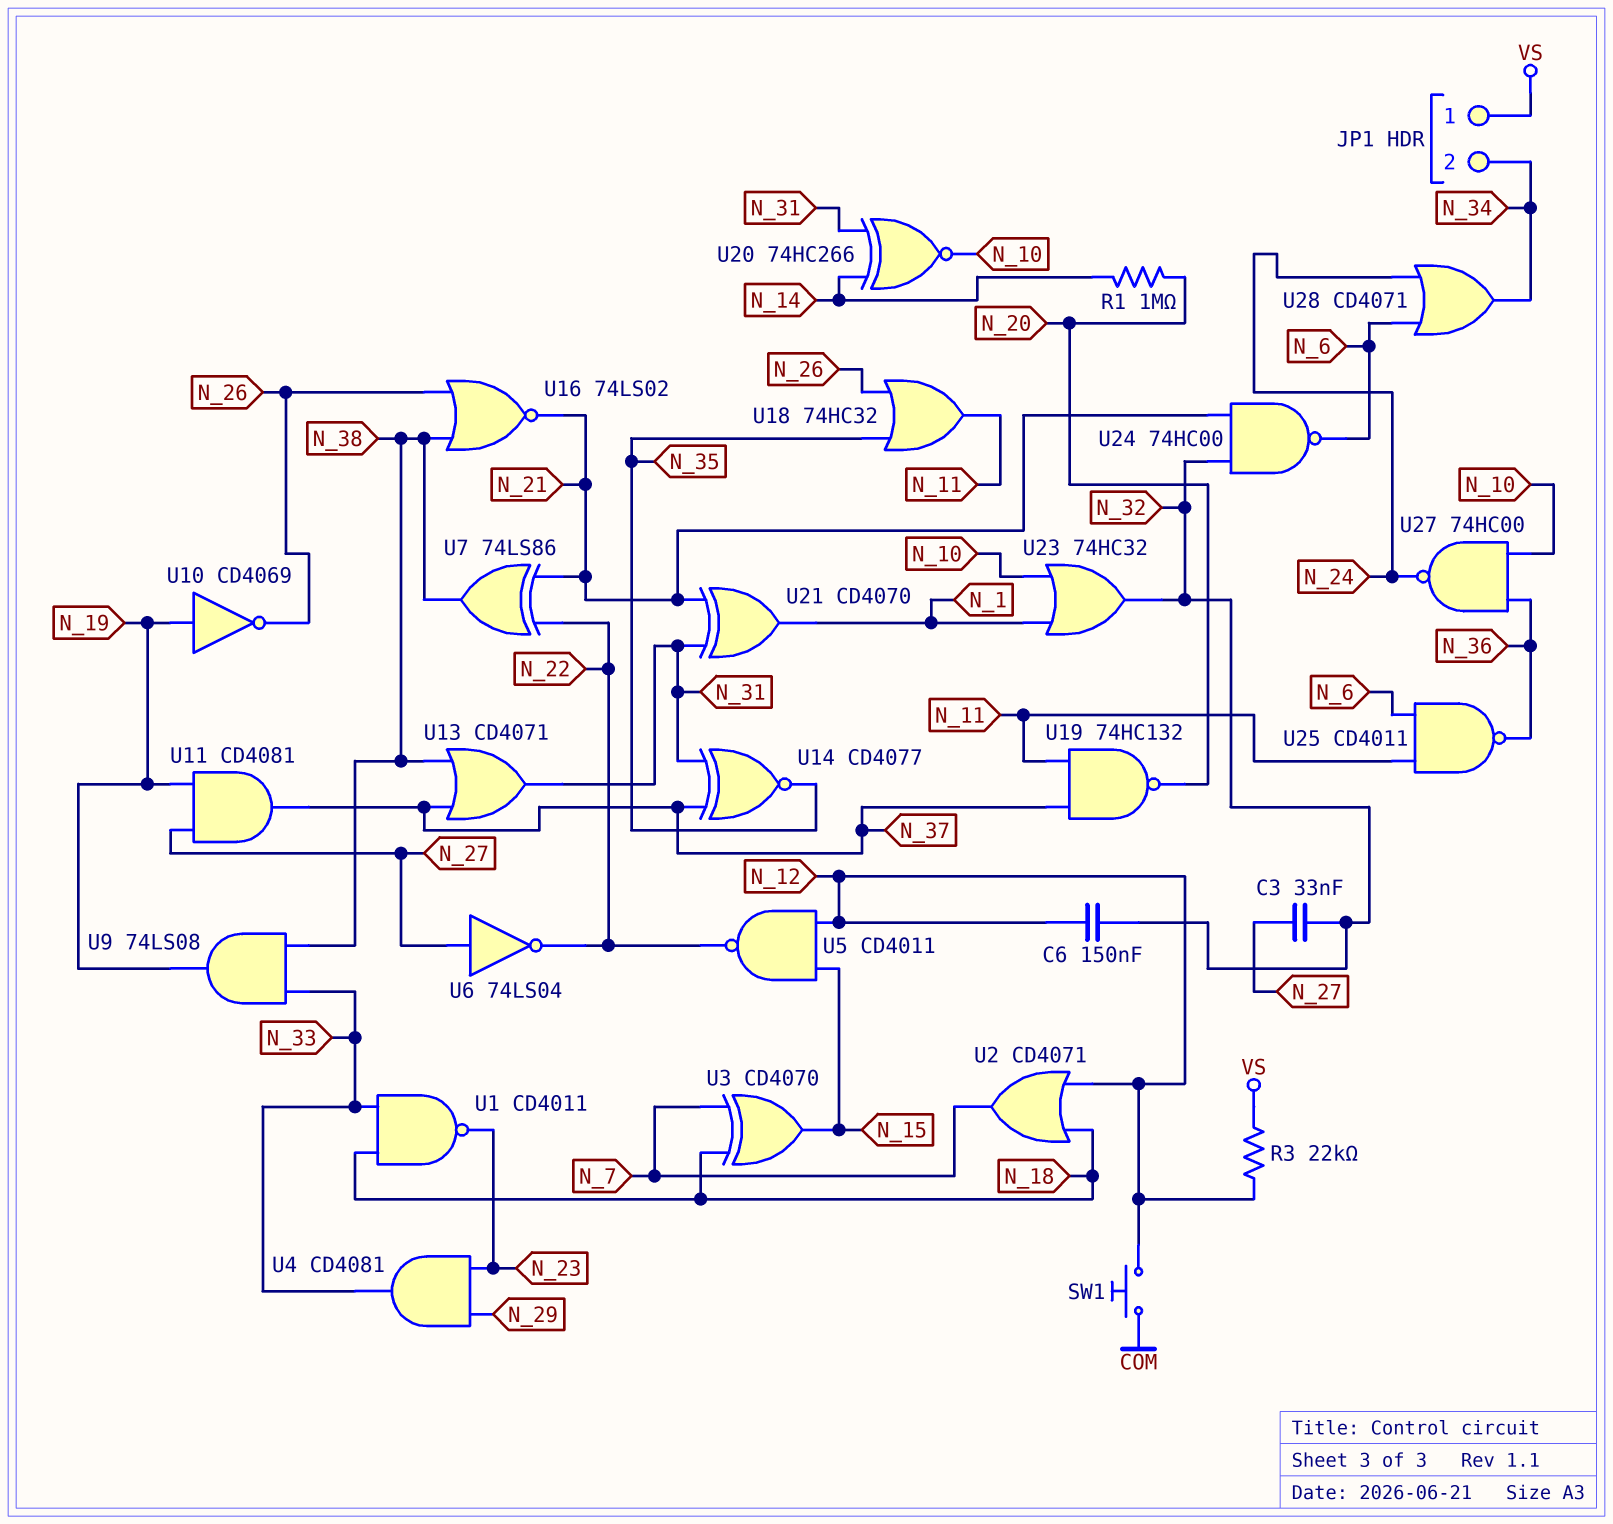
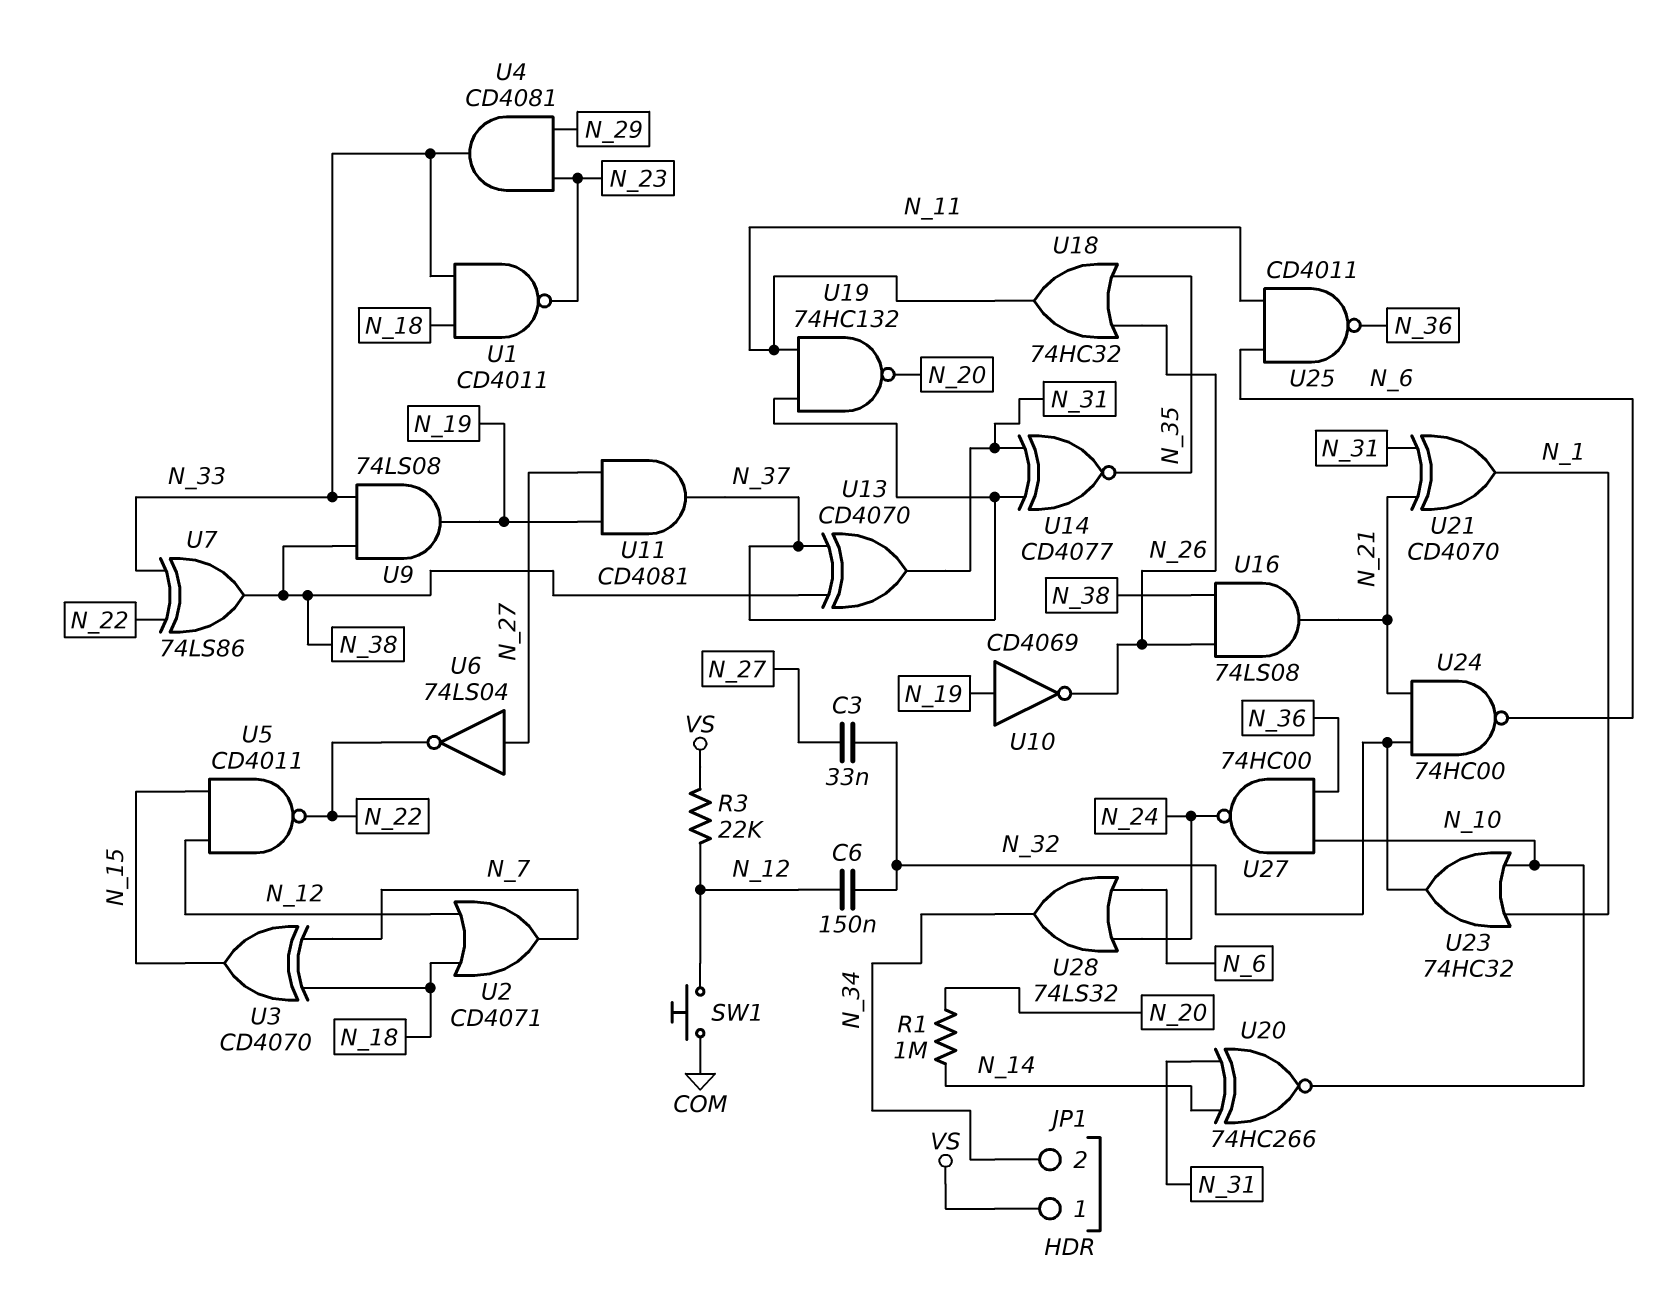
U7: XOR 74LS86 (in N_21, in N_22, out N_38) -> XOR 74LS86 (in N_22, in N_33, out N_38)
U13: OR CD4071 (in N_37, in N_38, out N_31) -> XOR CD4070 (in N_37, in N_38, out N_31)
U16: NOR 74LS02 (in N_26, in N_38, out N_21) -> AND 74LS08 (in N_26, in N_38, out N_21)
U28: OR CD4071 (in N_6, in N_24, out N_34) -> OR 74LS32 (in N_6, in N_24, out N_34)

